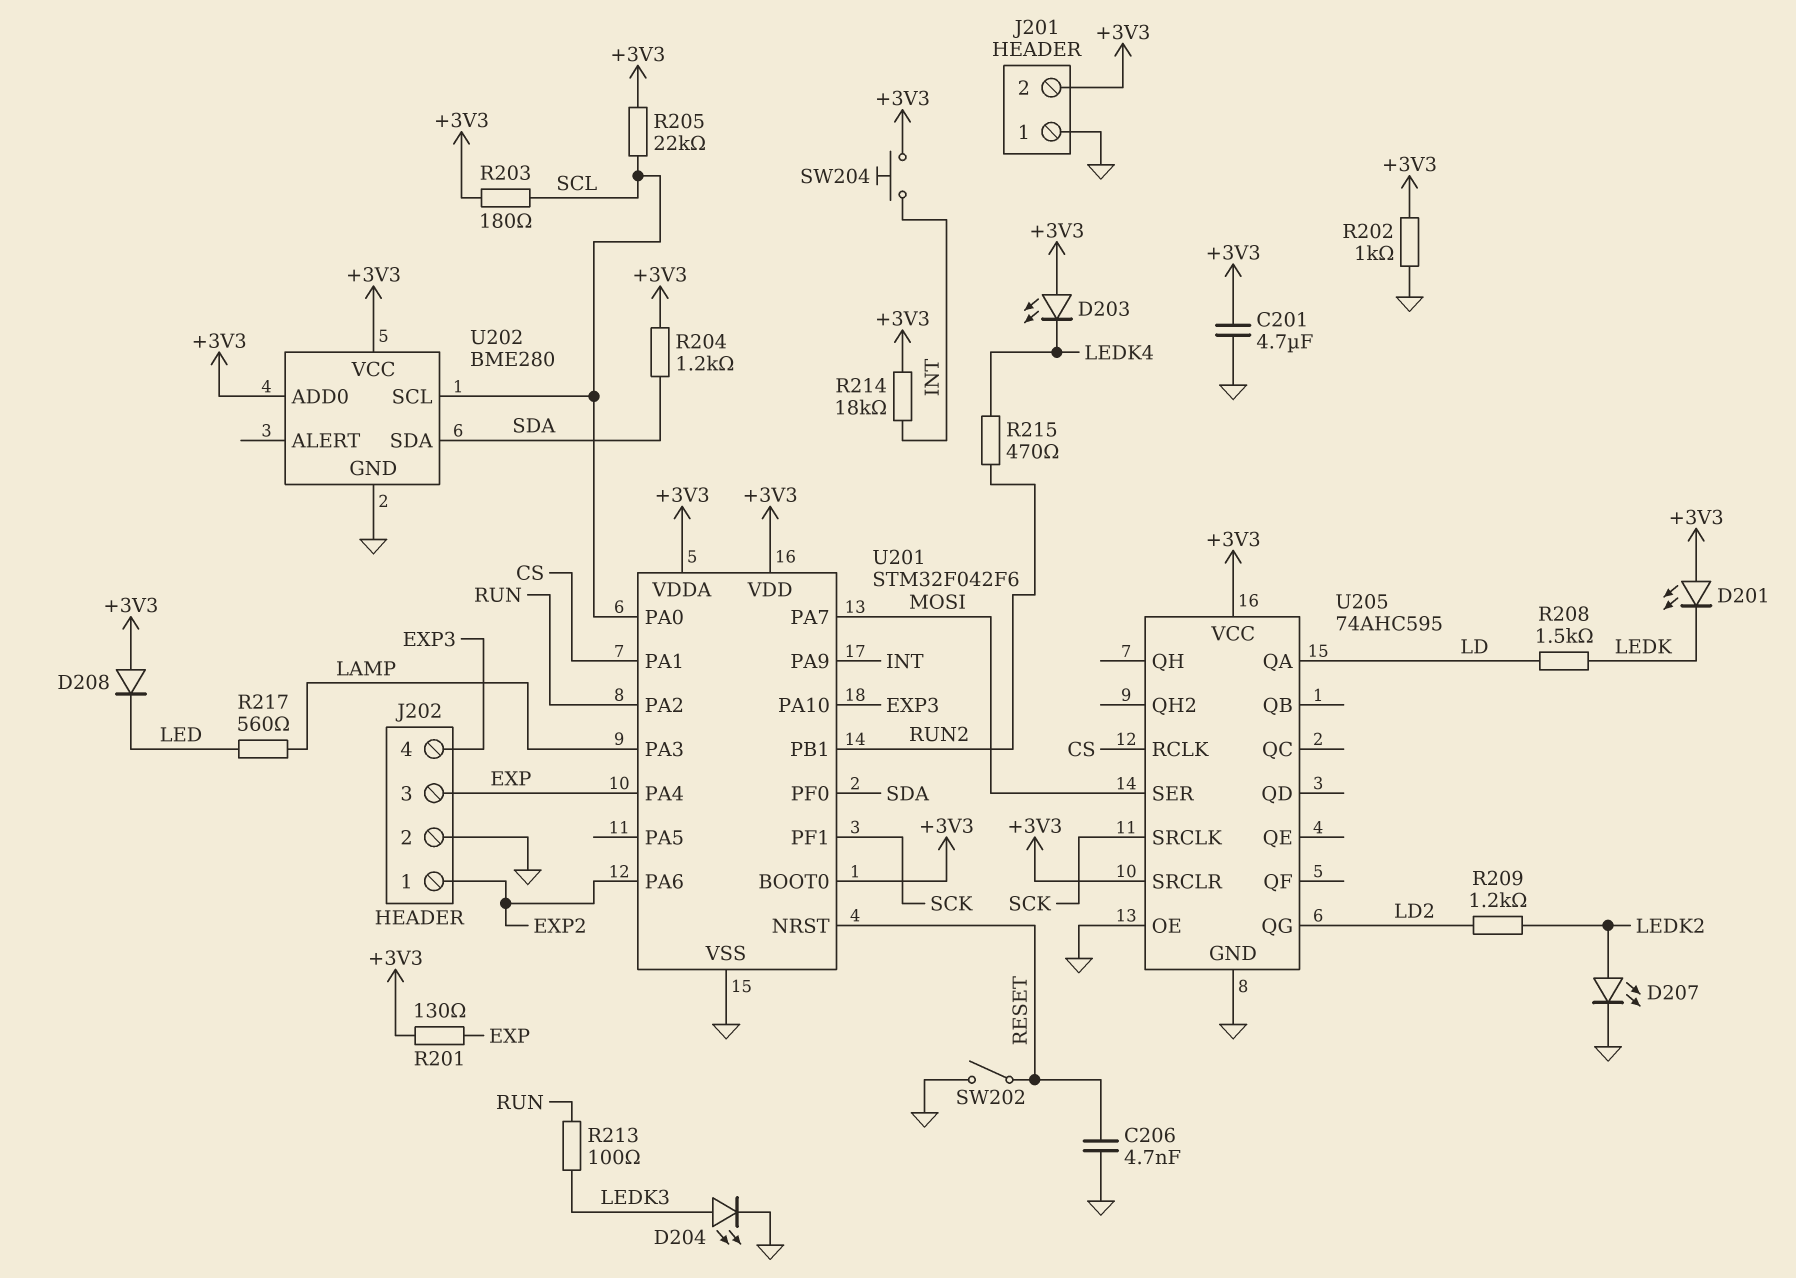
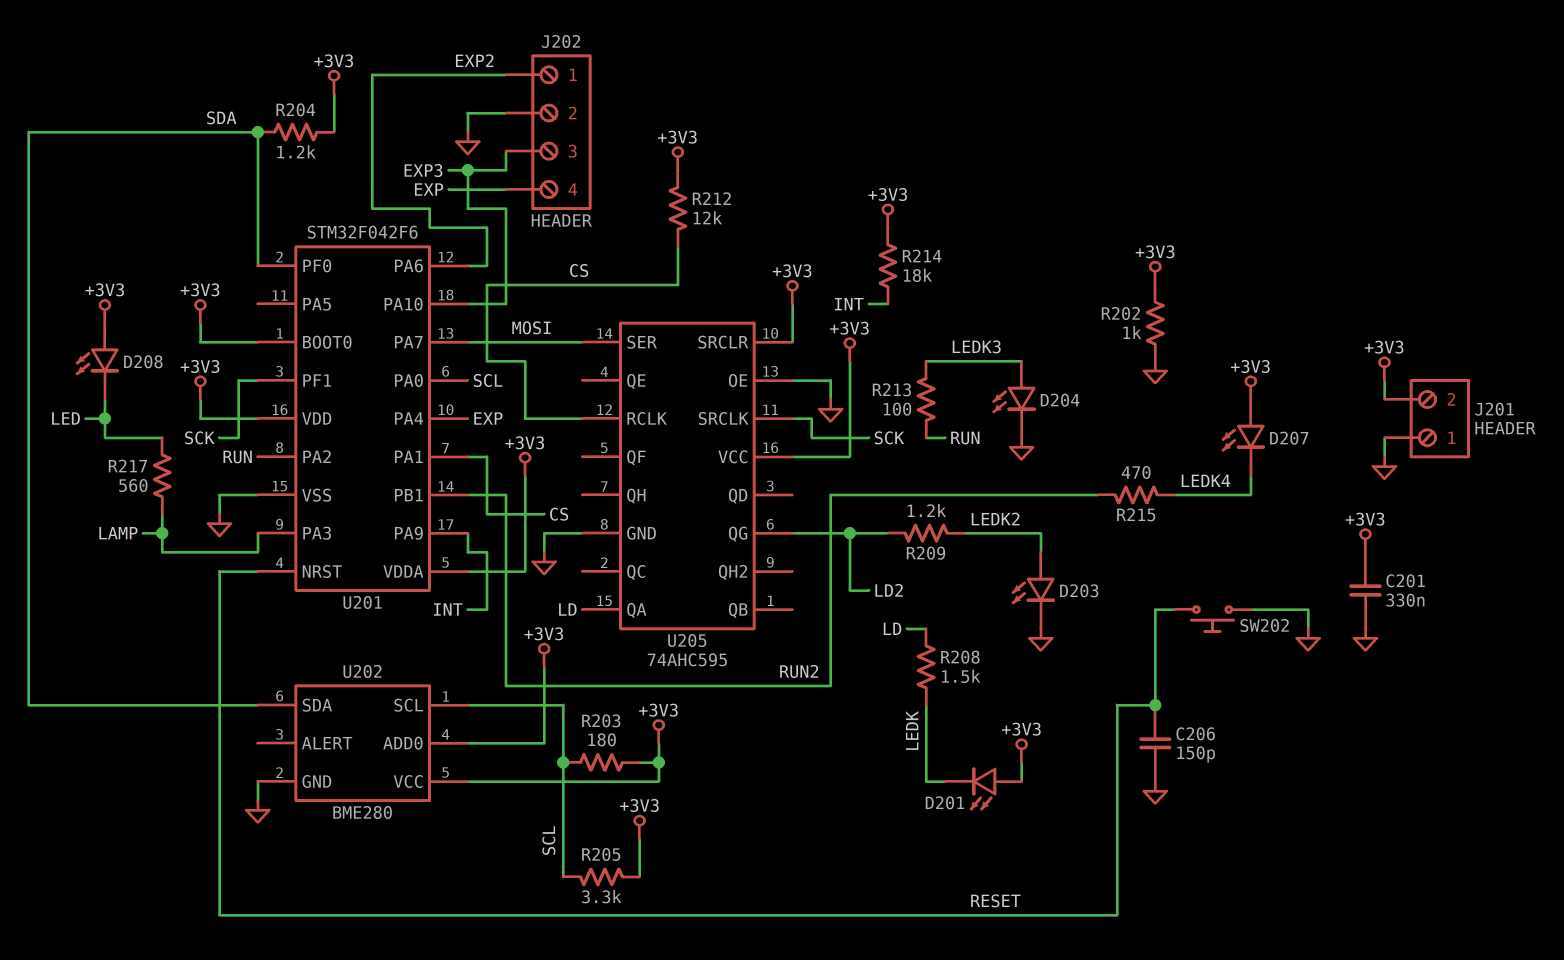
C201: 4.7uF (+3V3, GND) -> 330nF (+3V3, GND)
C206: 4.7nF (GND, RESET) -> 150pF (GND, RESET)
D203: LED (A +3V3, K LEDK4) -> LED (A LEDK2, K GND)
D207: LED (A LEDK2, K GND) -> LED (A +3V3, K LEDK4)
D208: diode (A +3V3, K LED) -> LED (A +3V3, K LED)
J202 pin 3: EXP -> EXP3
J202 pin 4: EXP3 -> EXP
R201: 130 (+3V3, EXP) -> none
R205: 22k (+3V3, SCL) -> 3.3k (+3V3, SCL)
R212: none -> 12k (+3V3, CS)
SW202: switch (GND, RESET) -> button (GND, RESET)
SW204: button (+3V3, INT) -> none

